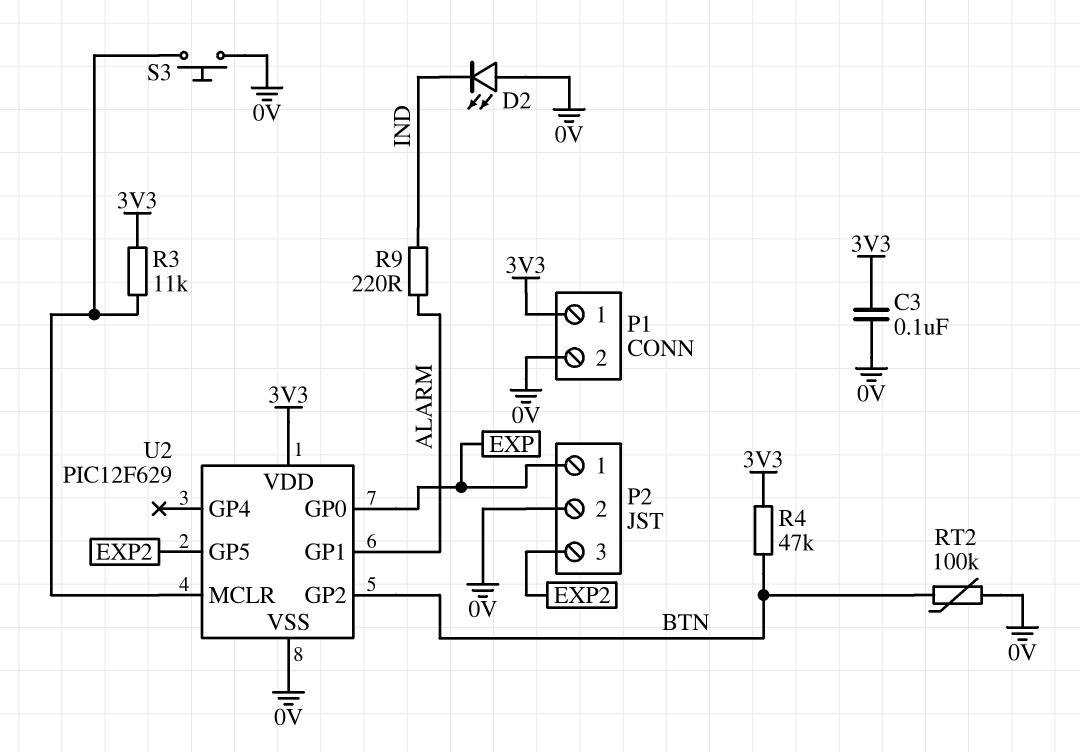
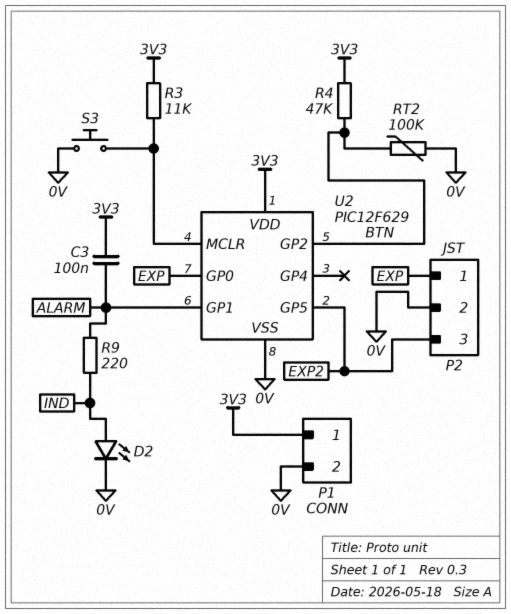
C3: 100nF (0V, 3V3) -> 100nF (3V3, ALARM)
D2: LED (A 0V, K IND) -> LED (A IND, K 0V)

